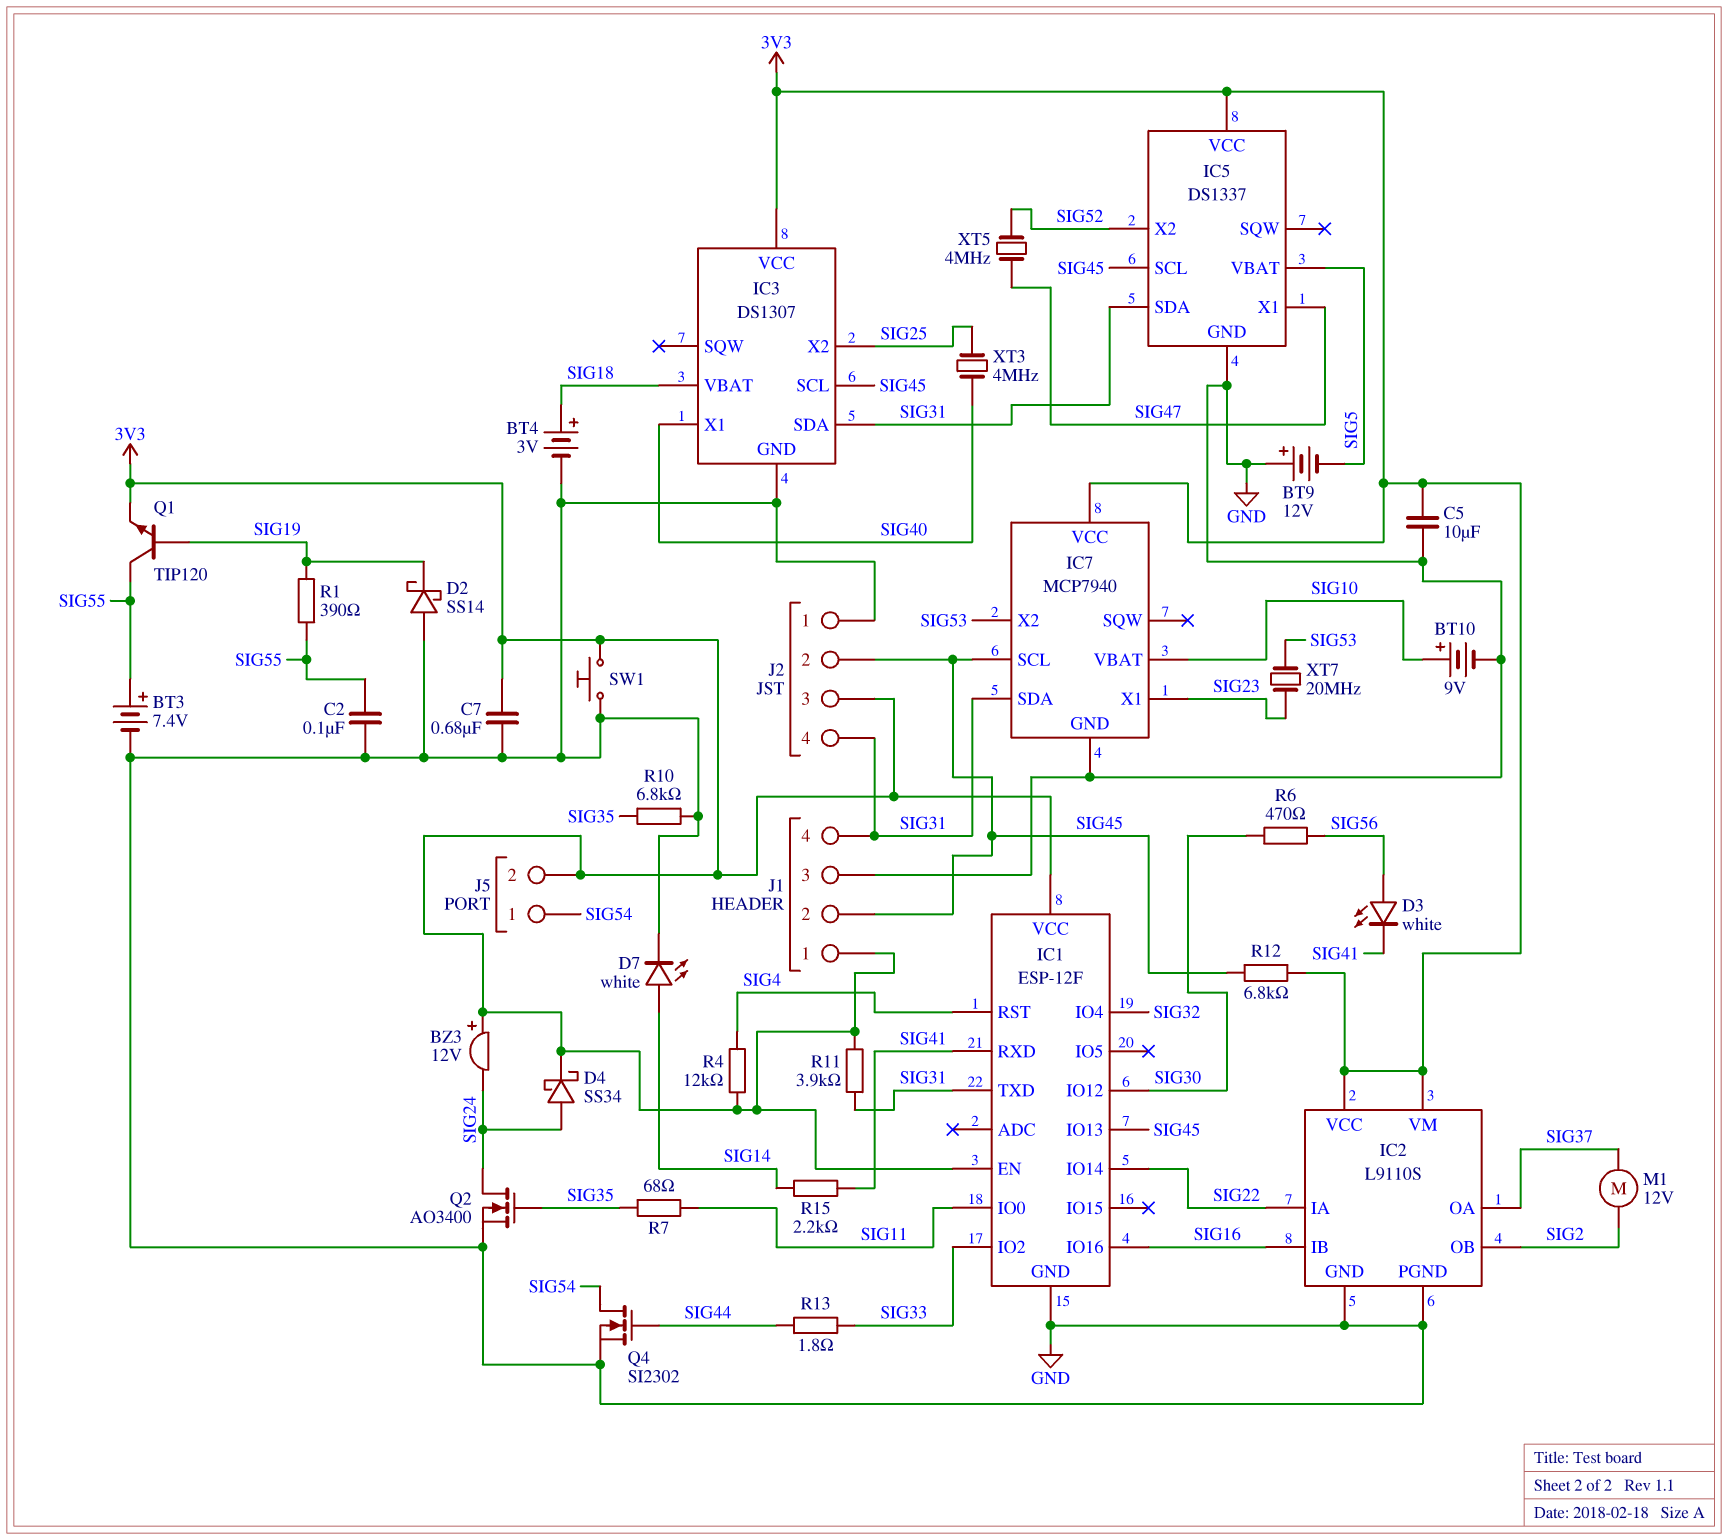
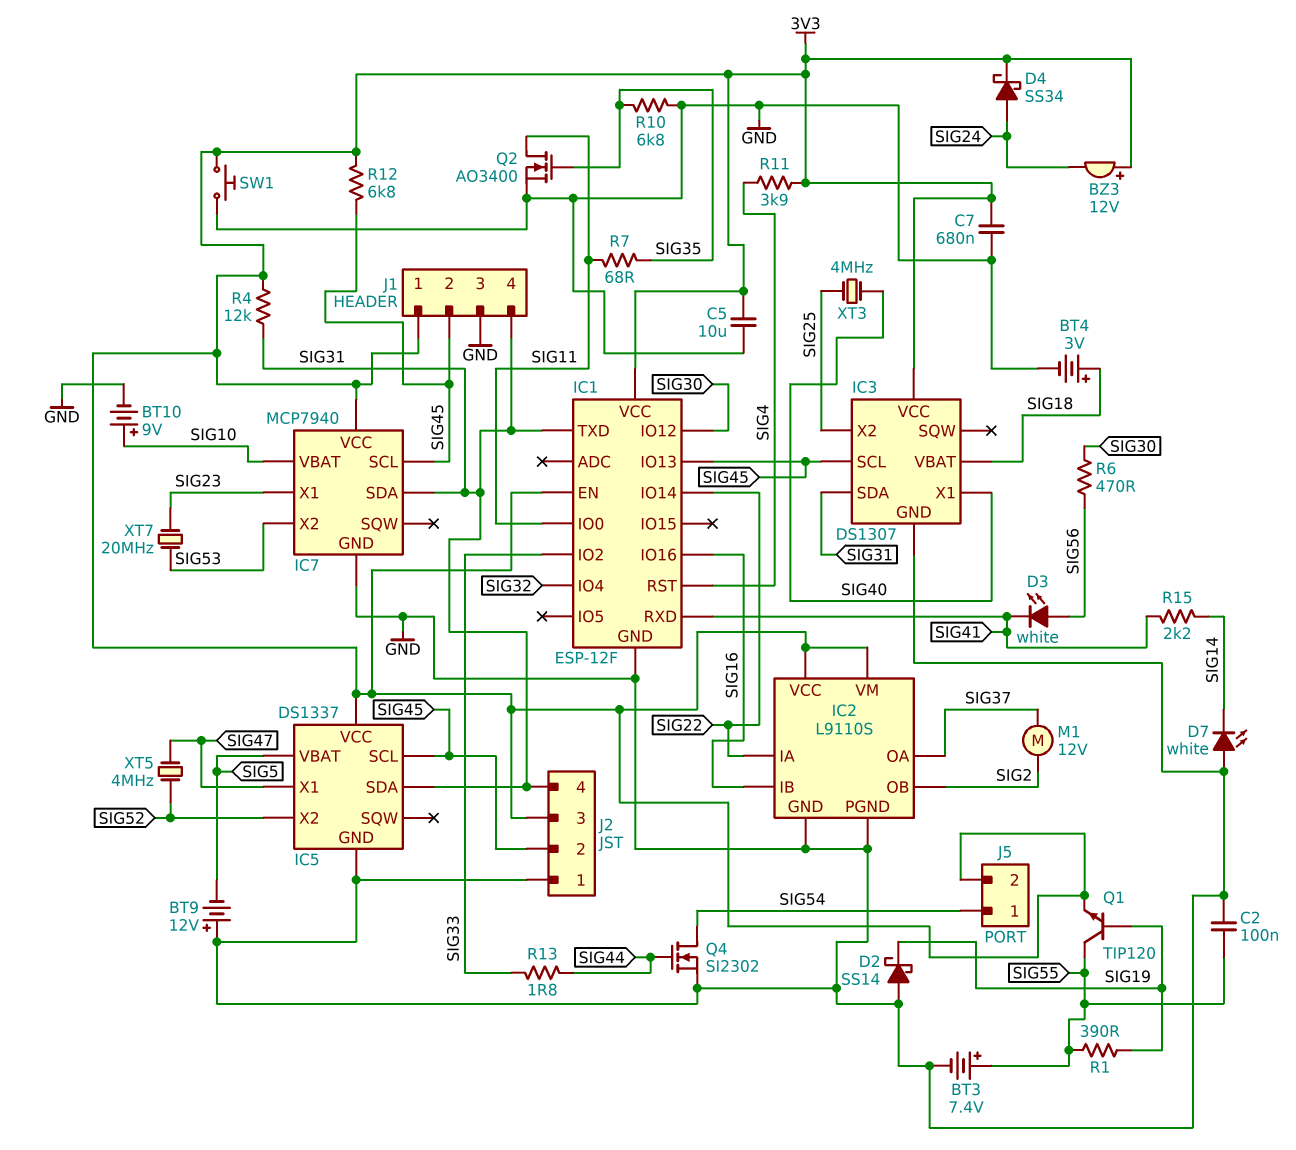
D7: LED white (A SIG14, K GND) -> LED white (A GND, K SIG14)
Q2: NMOS AO3400 (G SIG35, D SIG24, S GND) -> NMOS AO3400 (G SIG35, D SIG11, S GND)
R4: 12k (3V3, SIG4) -> 12k (3V3, SIG31)
R11: 3.9k (3V3, SIG31) -> 3.9k (3V3, SIG4)

